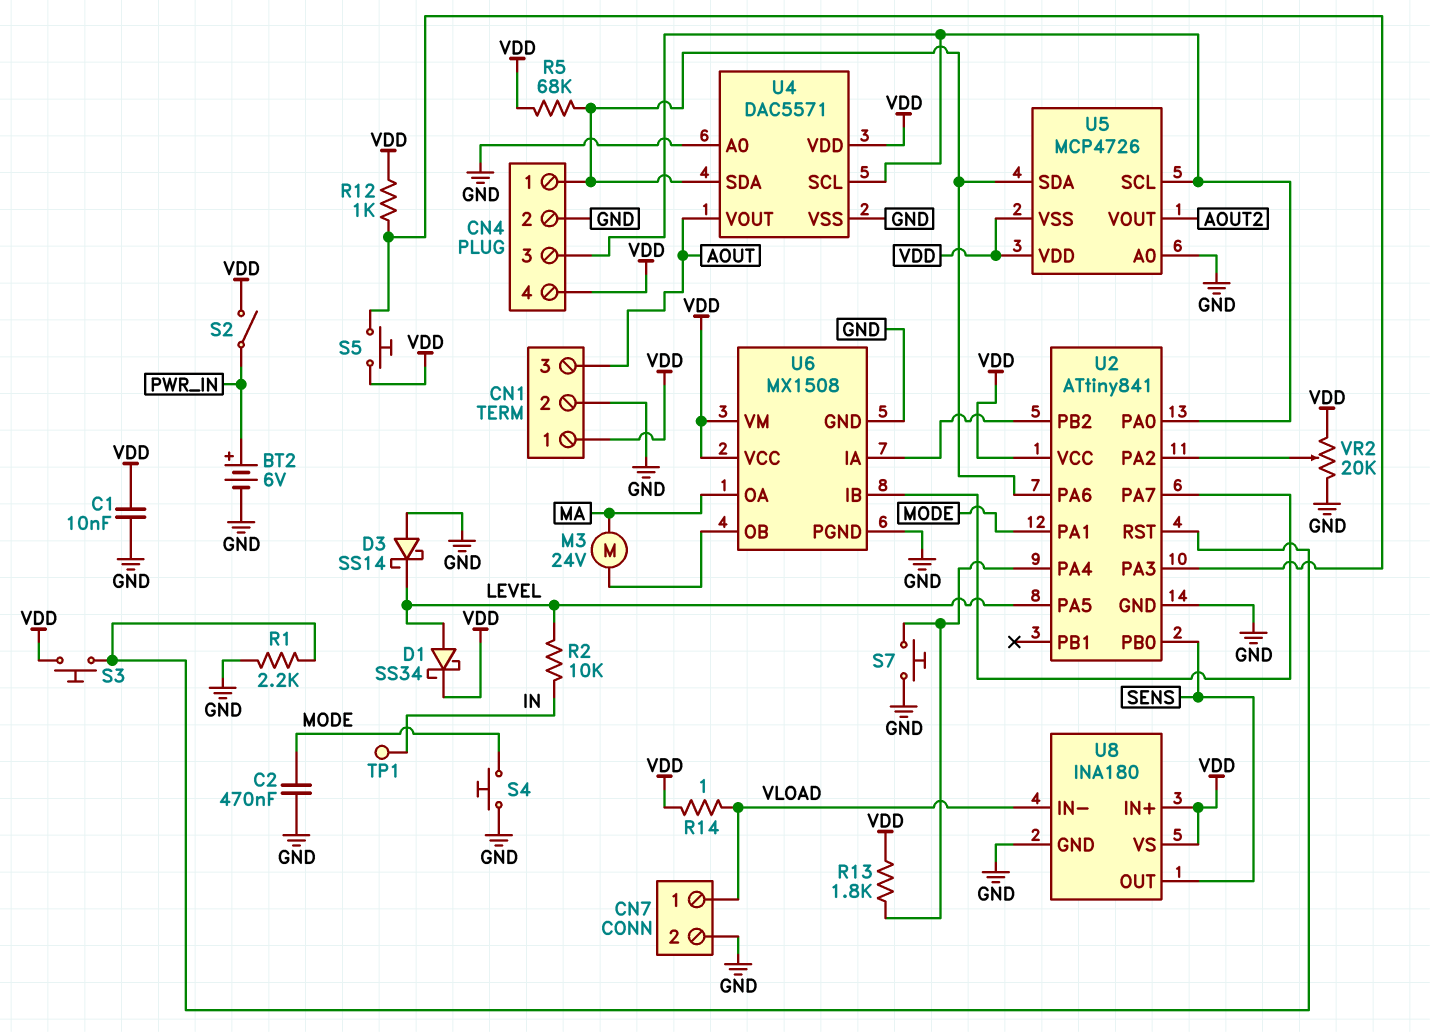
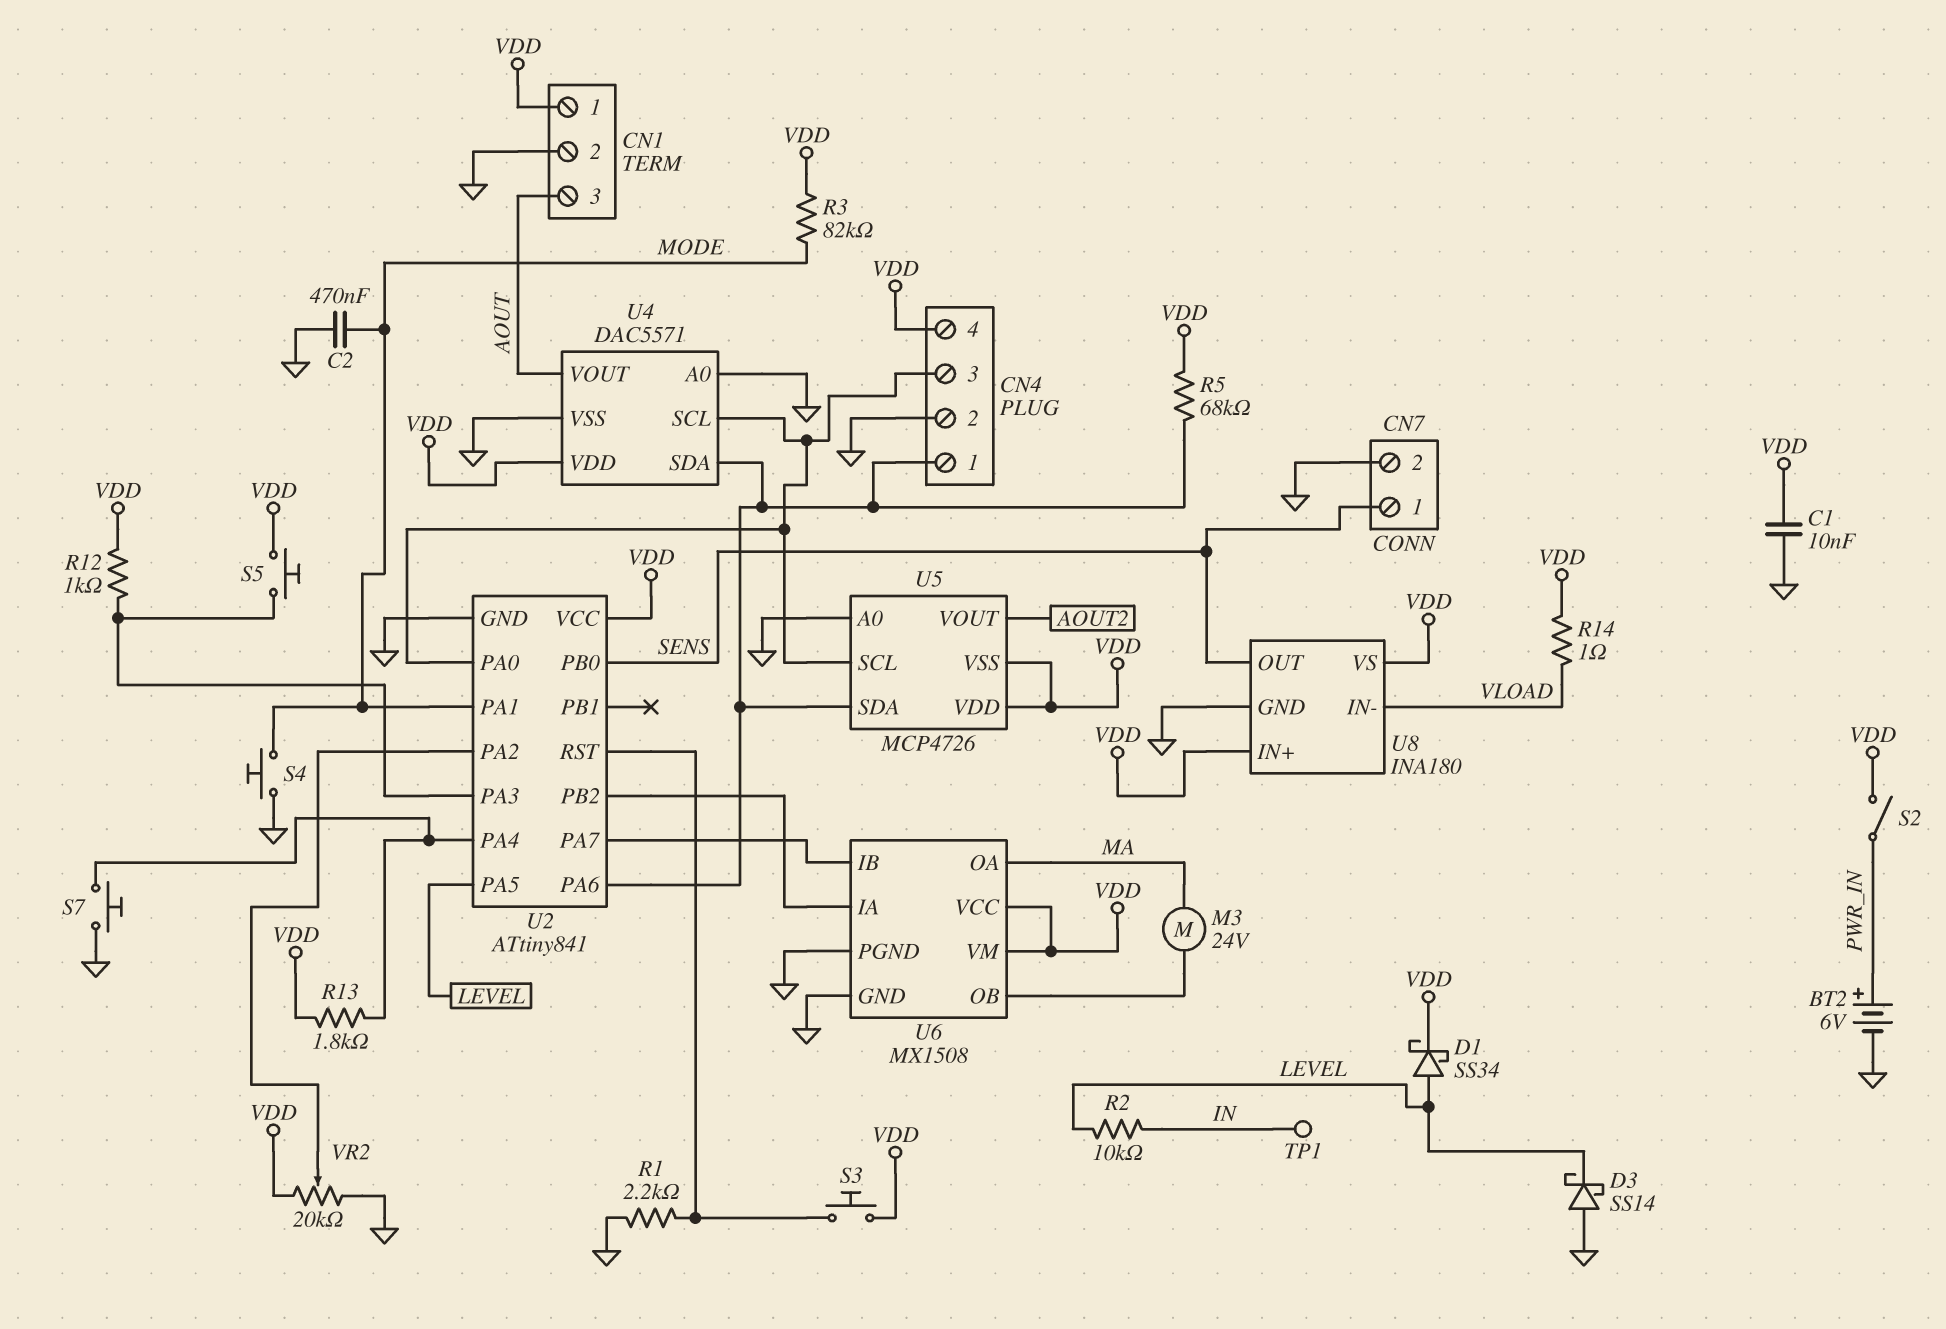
CN7 pin 1: VLOAD -> SENS
R3: none -> 82k (MODE, VDD)

